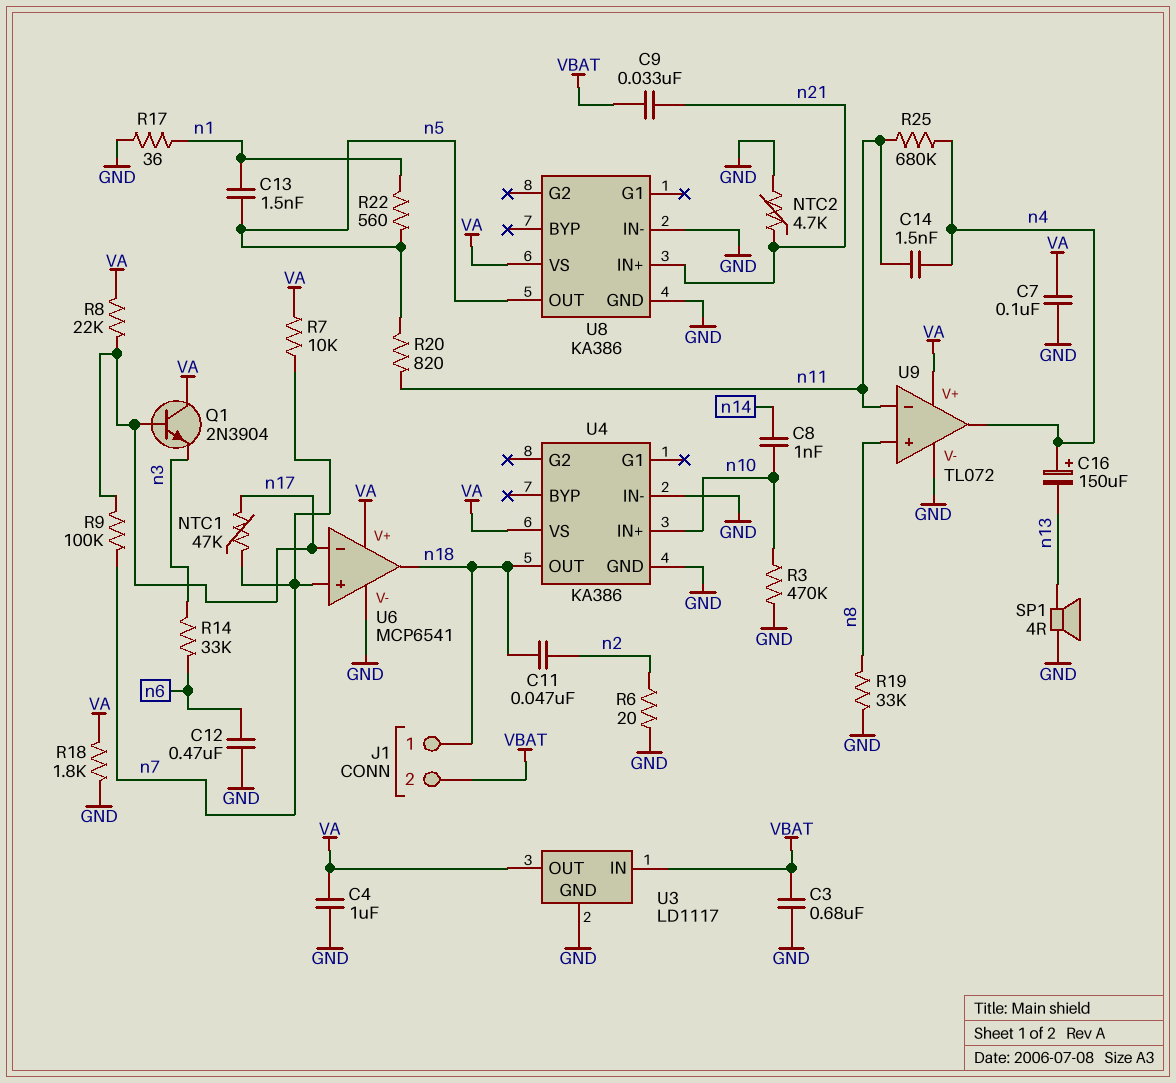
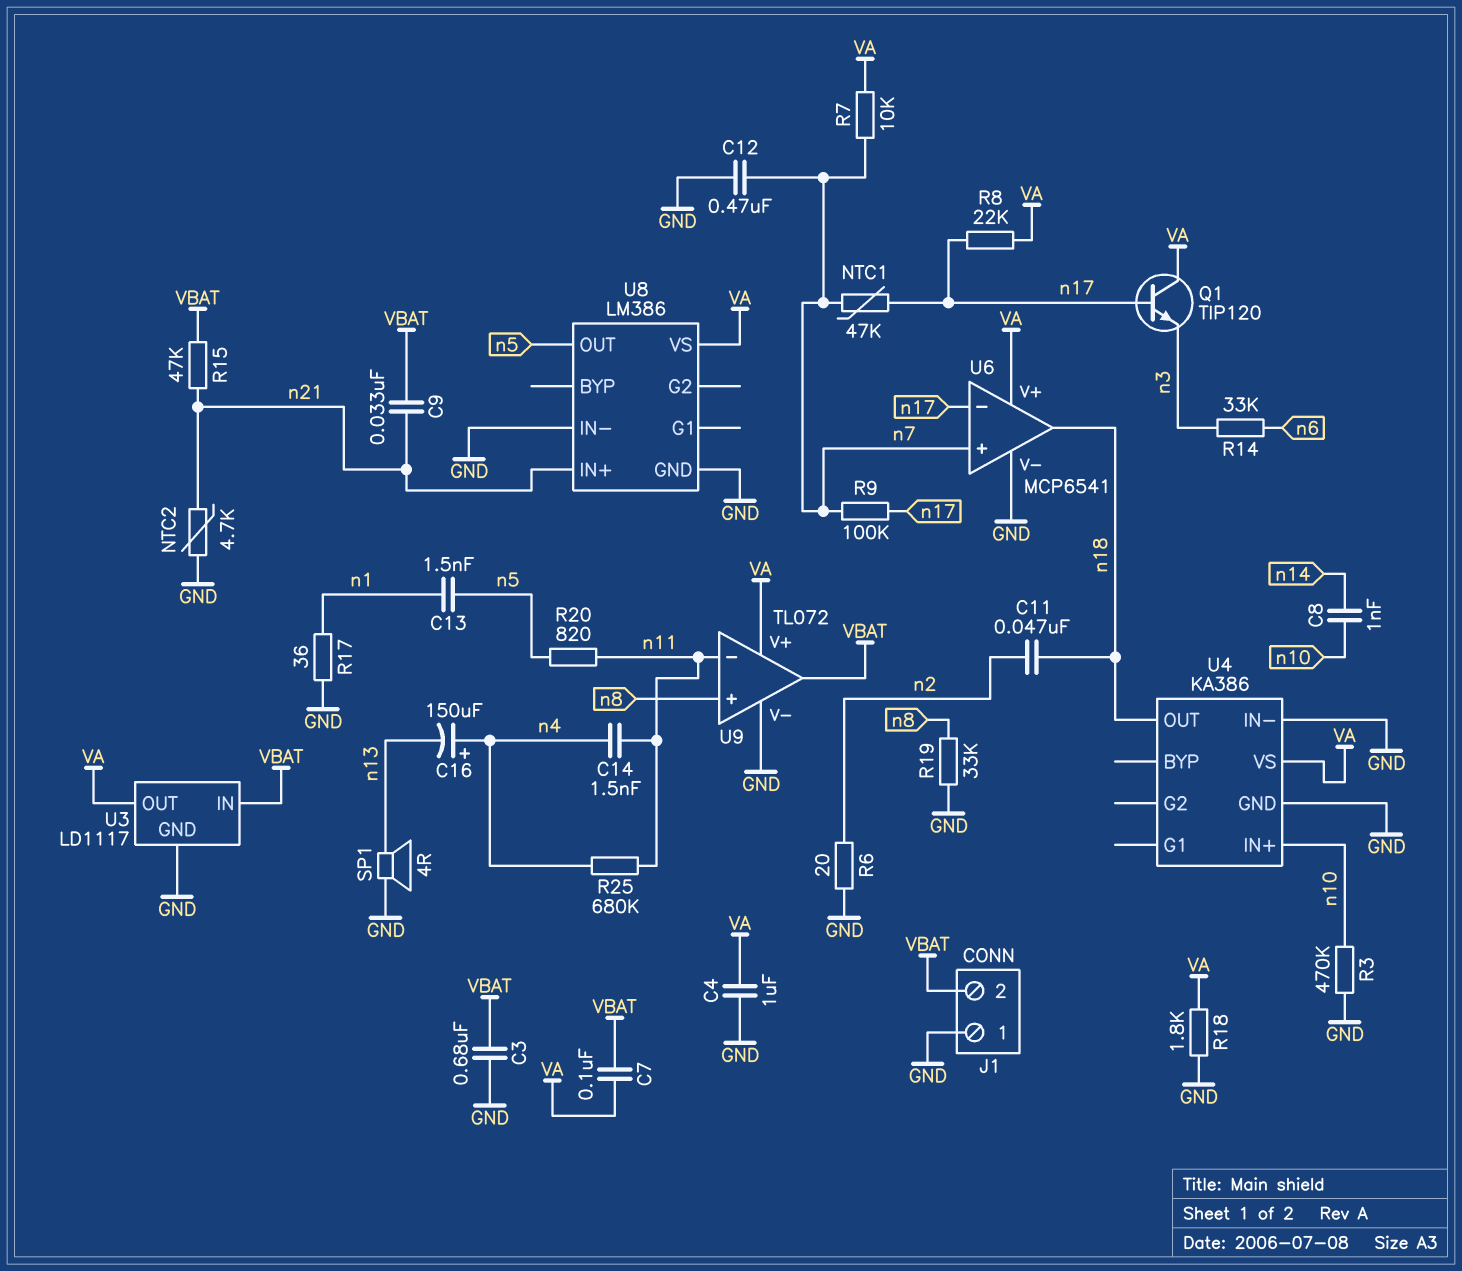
C7: 100nF (GND, VA) -> 100nF (VA, VBAT)
C12: 470nF (GND, n6) -> 470nF (GND, n7)
J1 pin 1: n18 -> GND
Q1: NPN 2N3904 (B n17, C VA, E n3) -> NPN TIP120 (B n17, C VA, E n3)
R15: none -> 47k (VBAT, n21)
R22: 560 (n1, n5) -> none
U8: KA386 -> LM386
U9 pin out: n4 -> VBAT

